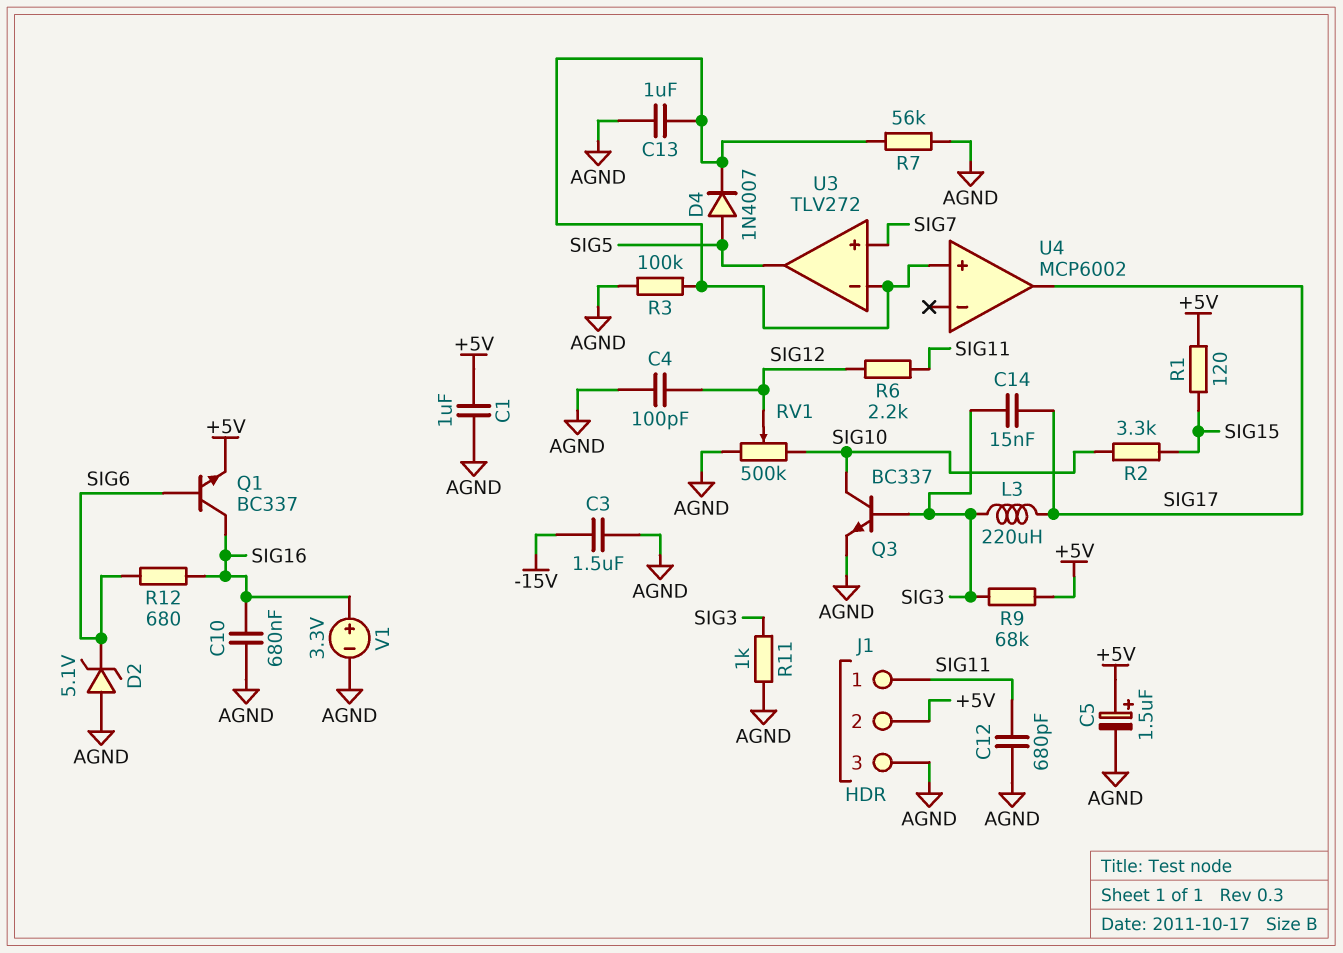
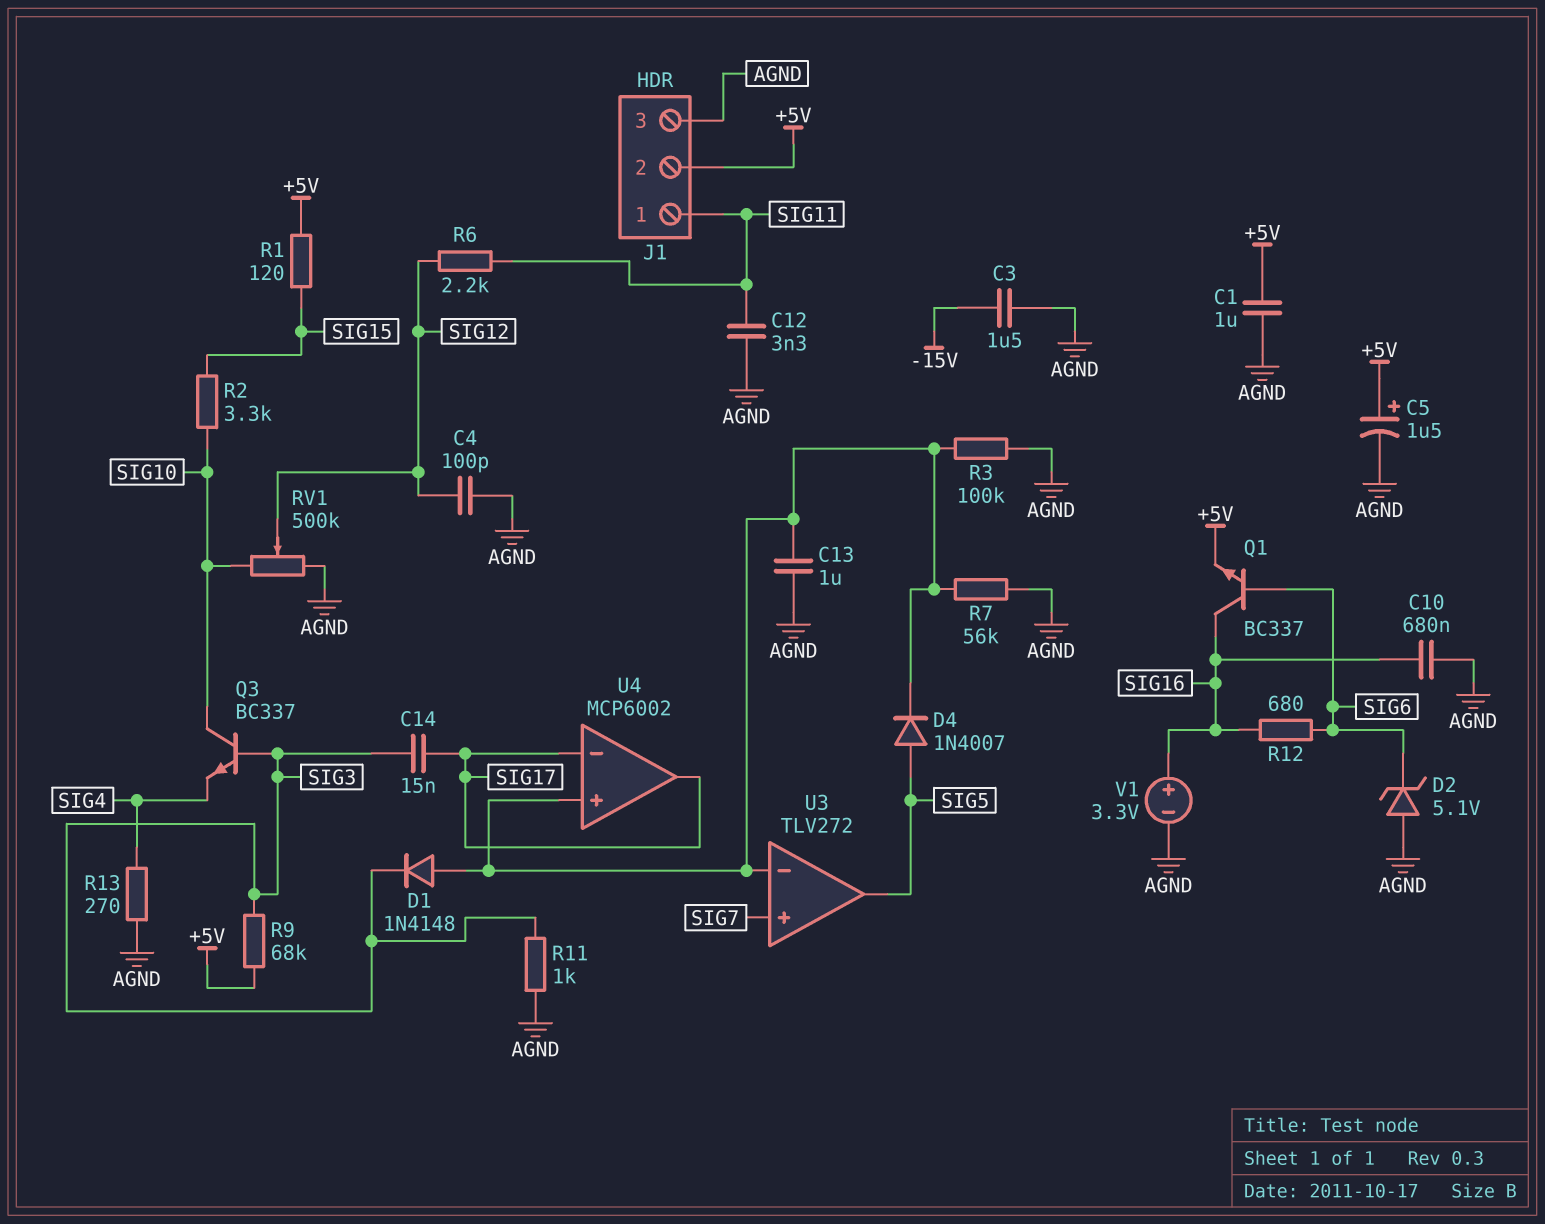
C12: 680pF (AGND, SIG11) -> 3.3nF (AGND, SIG11)
D1: none -> diode 1N4148 (A U3/in-, K SIG3)
L3: 220uH (SIG3, SIG17) -> none
Q3: NPN BC337 (B SIG3, C SIG10, E AGND) -> NPN BC337 (B SIG3, C SIG10, E SIG4)
R13: none -> 270 (AGND, SIG4)
U4 pin in-: none -> SIG17

